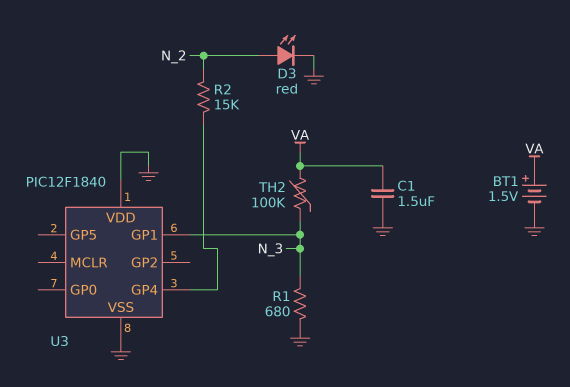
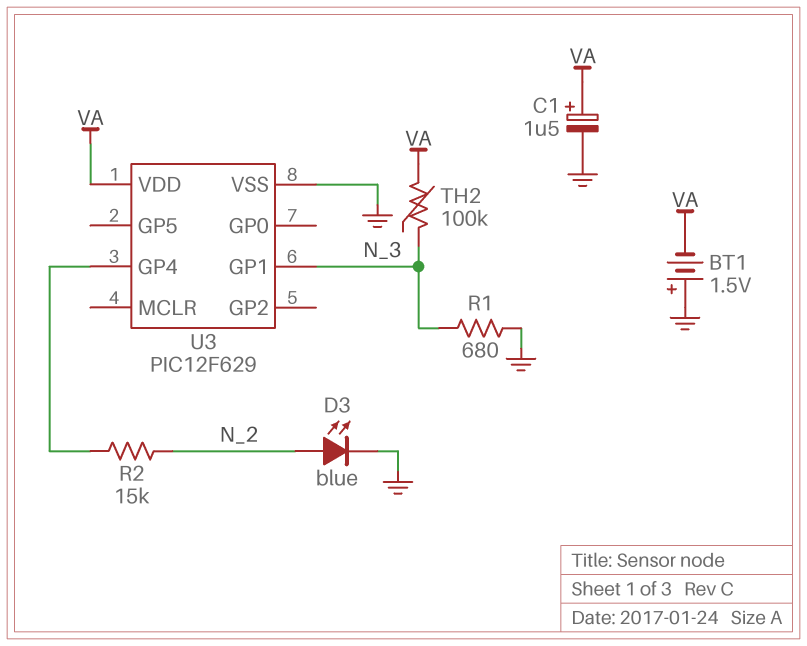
BT1: 1.5V (plus VA, minus GND) -> 1.5V (plus GND, minus VA)
C1: 1.5uF (GND, VA) -> 1.5uF (plus VA, minus GND)
D3: LED red (A N_2, K GND) -> LED blue (A N_2, K GND)
U3: PIC12F1840 -> PIC12F629
U3 pin VDD: GND -> VA

